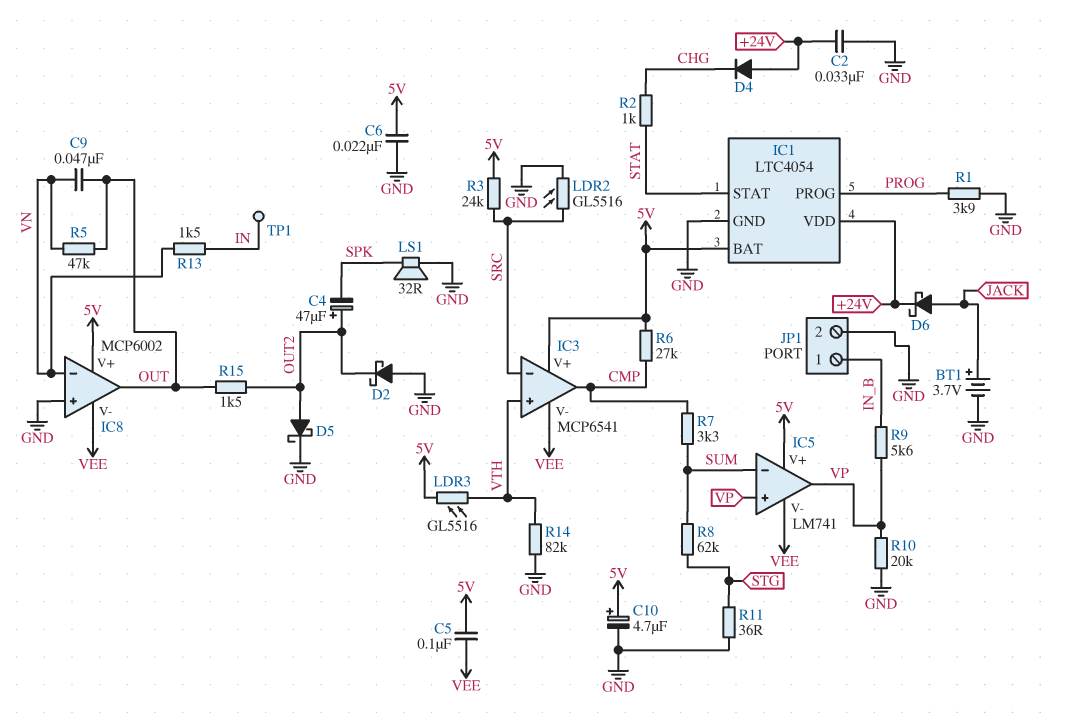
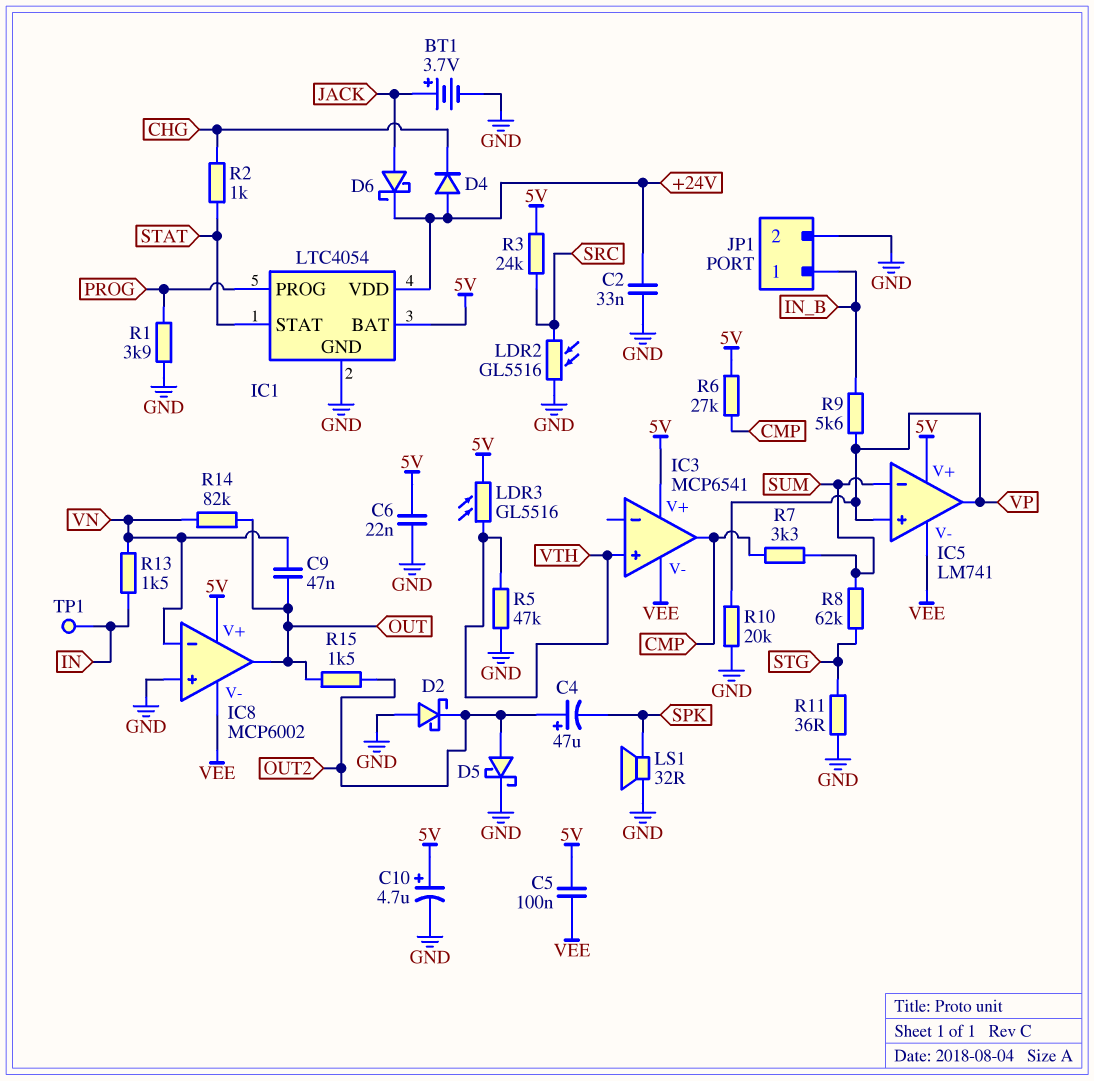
IC3 pin in-: SRC -> none
R5: 47k (OUT, VN) -> 47k (GND, VTH)
R14: 82k (GND, VTH) -> 82k (OUT, VN)

